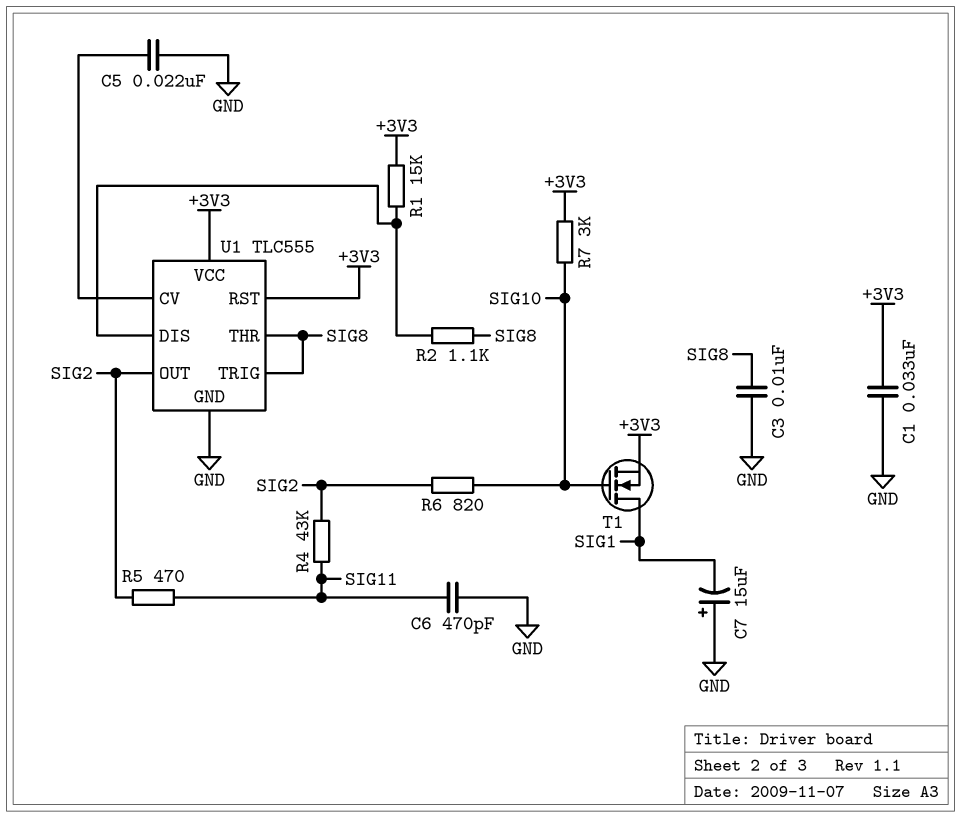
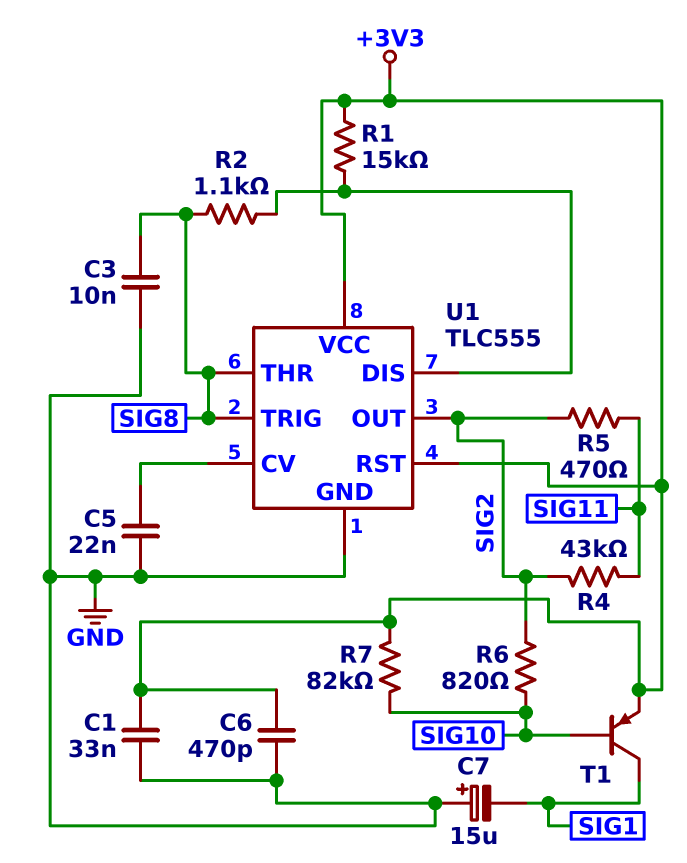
C6: 470pF (GND, SIG11) -> 470pF (+3V3, GND)
R7: 3k (+3V3, SIG10) -> 82k (+3V3, SIG10)
T1: NMOS (G SIG10, D SIG1, S +3V3) -> PNP (B SIG10, C SIG1, E +3V3)

